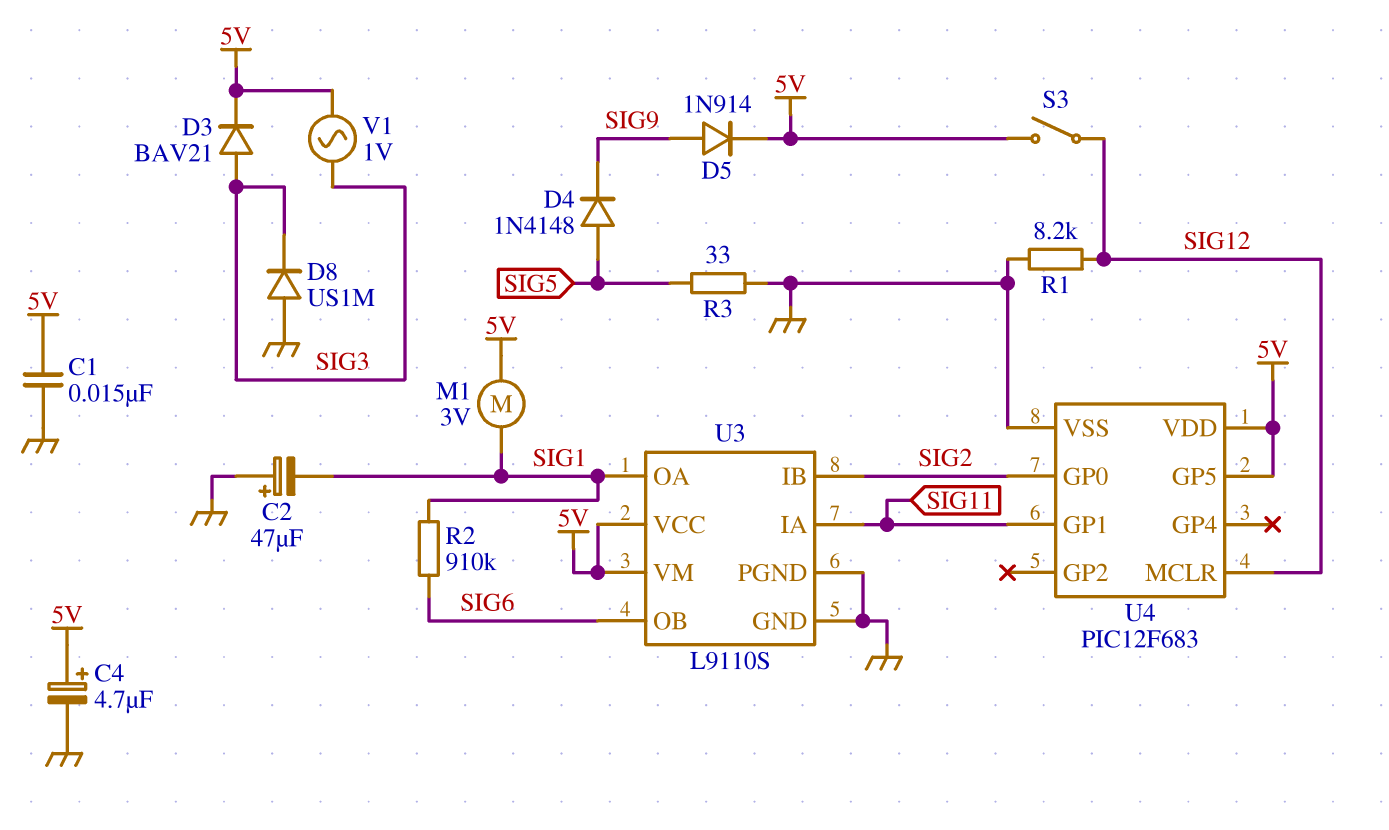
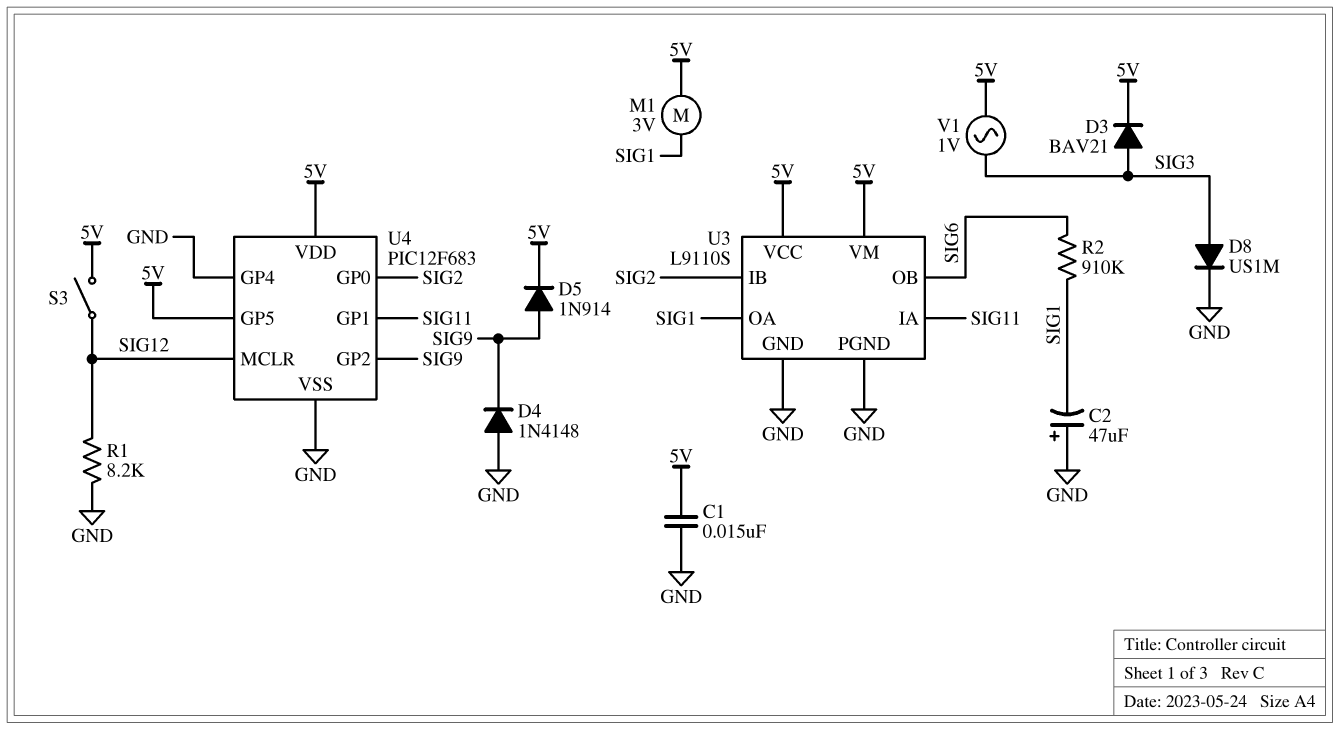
C4: 4.7uF (plus 5V, minus GND) -> none
D4: diode 1N4148 (A SIG5, K SIG9) -> diode 1N4148 (A GND, K SIG9)
D8: diode US1M (A GND, K SIG3) -> diode US1M (A SIG3, K GND)
R3: 33 (GND, SIG5) -> none
U4 pin GP2: none -> SIG9
U4 pin GP4: none -> GND

